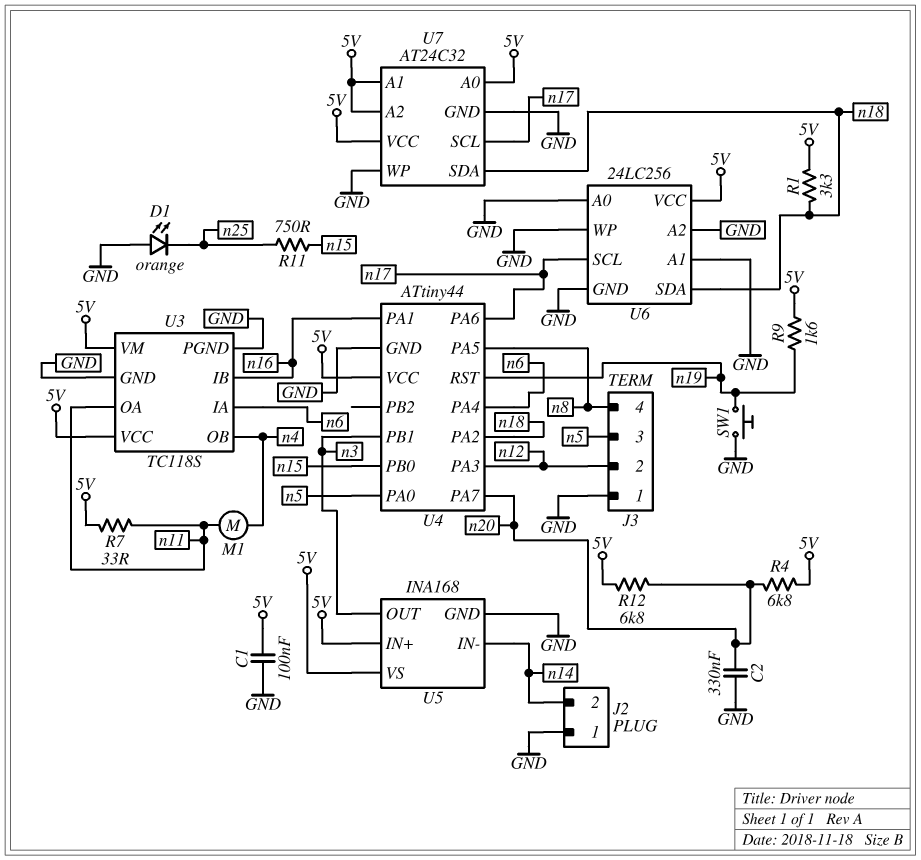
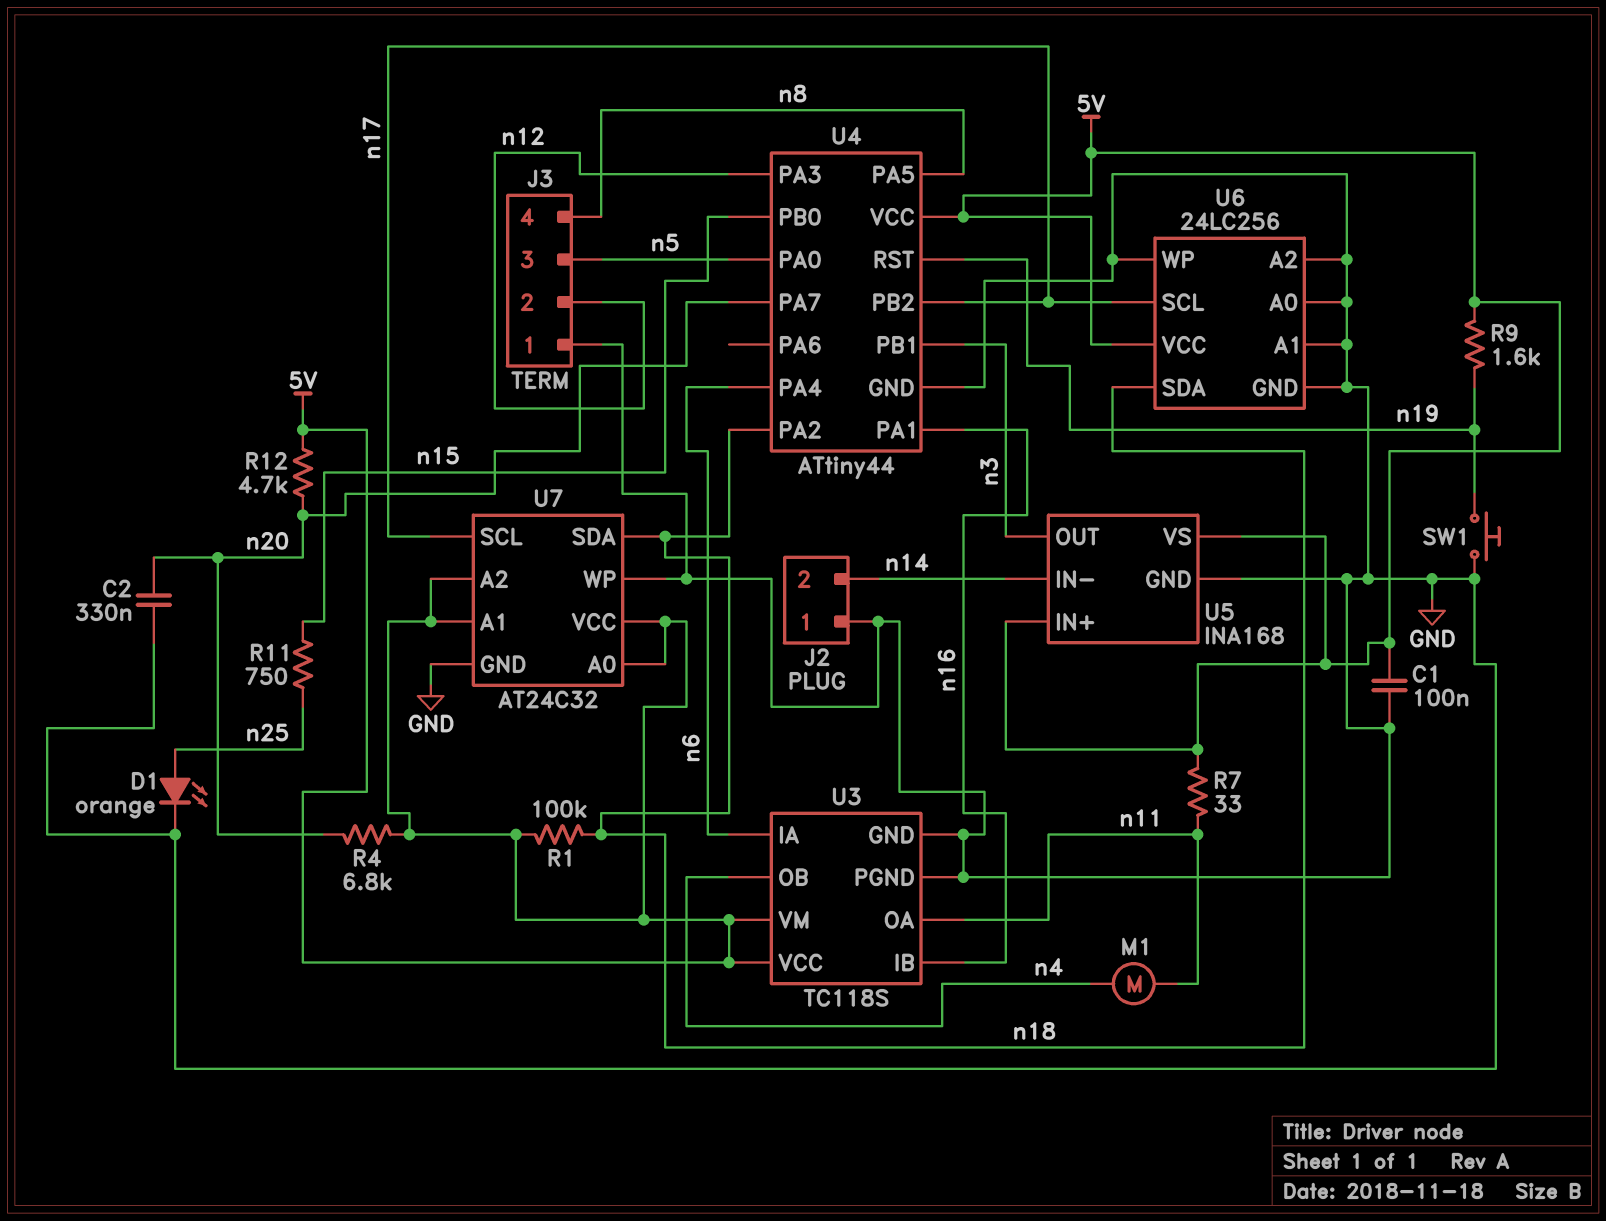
D1: LED orange (A GND, K n25) -> LED orange (A n25, K GND)
R1: 3.3k (5V, n18) -> 100k (5V, n18)
R12: 6.8k (5V, n20) -> 4.7k (5V, n20)
U4 pin PA6: n17 -> none
U4 pin PB2: none -> n17

